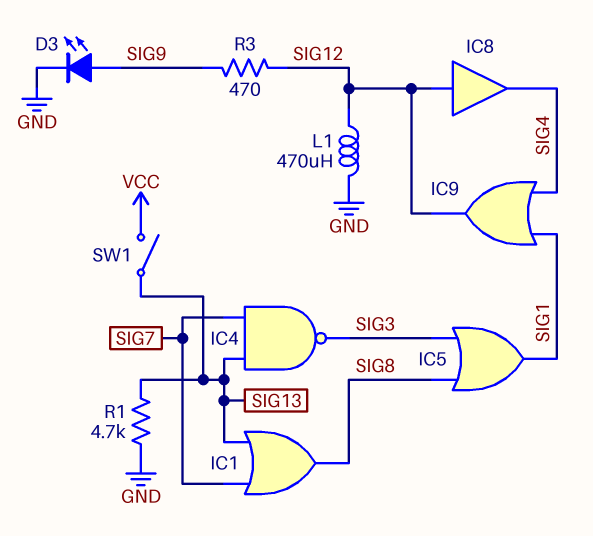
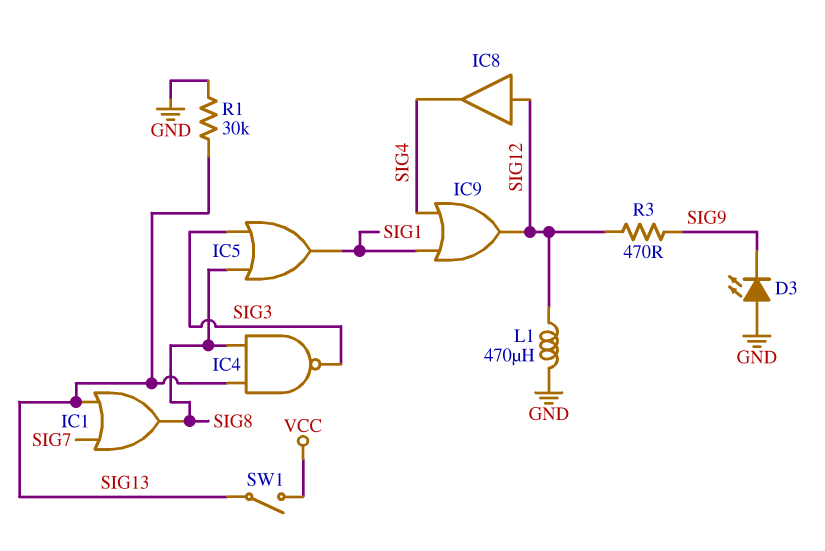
D3: LED (A SIG9, K GND) -> LED (A GND, K SIG9)
IC4: NAND (in SIG7, in SIG13, out SIG3) -> NAND (in SIG8, in SIG13, out SIG3)
R1: 4.7k (GND, SIG13) -> 30k (GND, SIG13)

